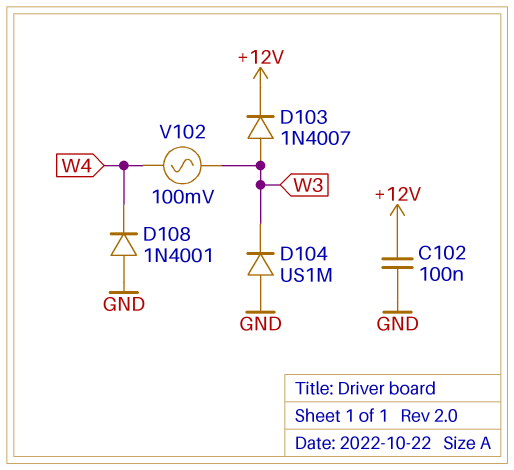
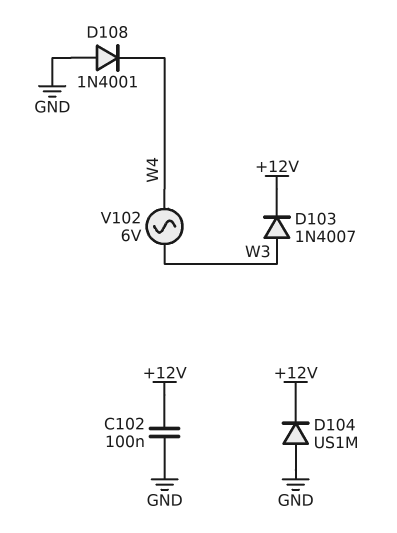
D104: diode US1M (A GND, K W3) -> diode US1M (A GND, K +12V)
V102: AC 100mV (W3, W4) -> AC 6V (W3, W4)

